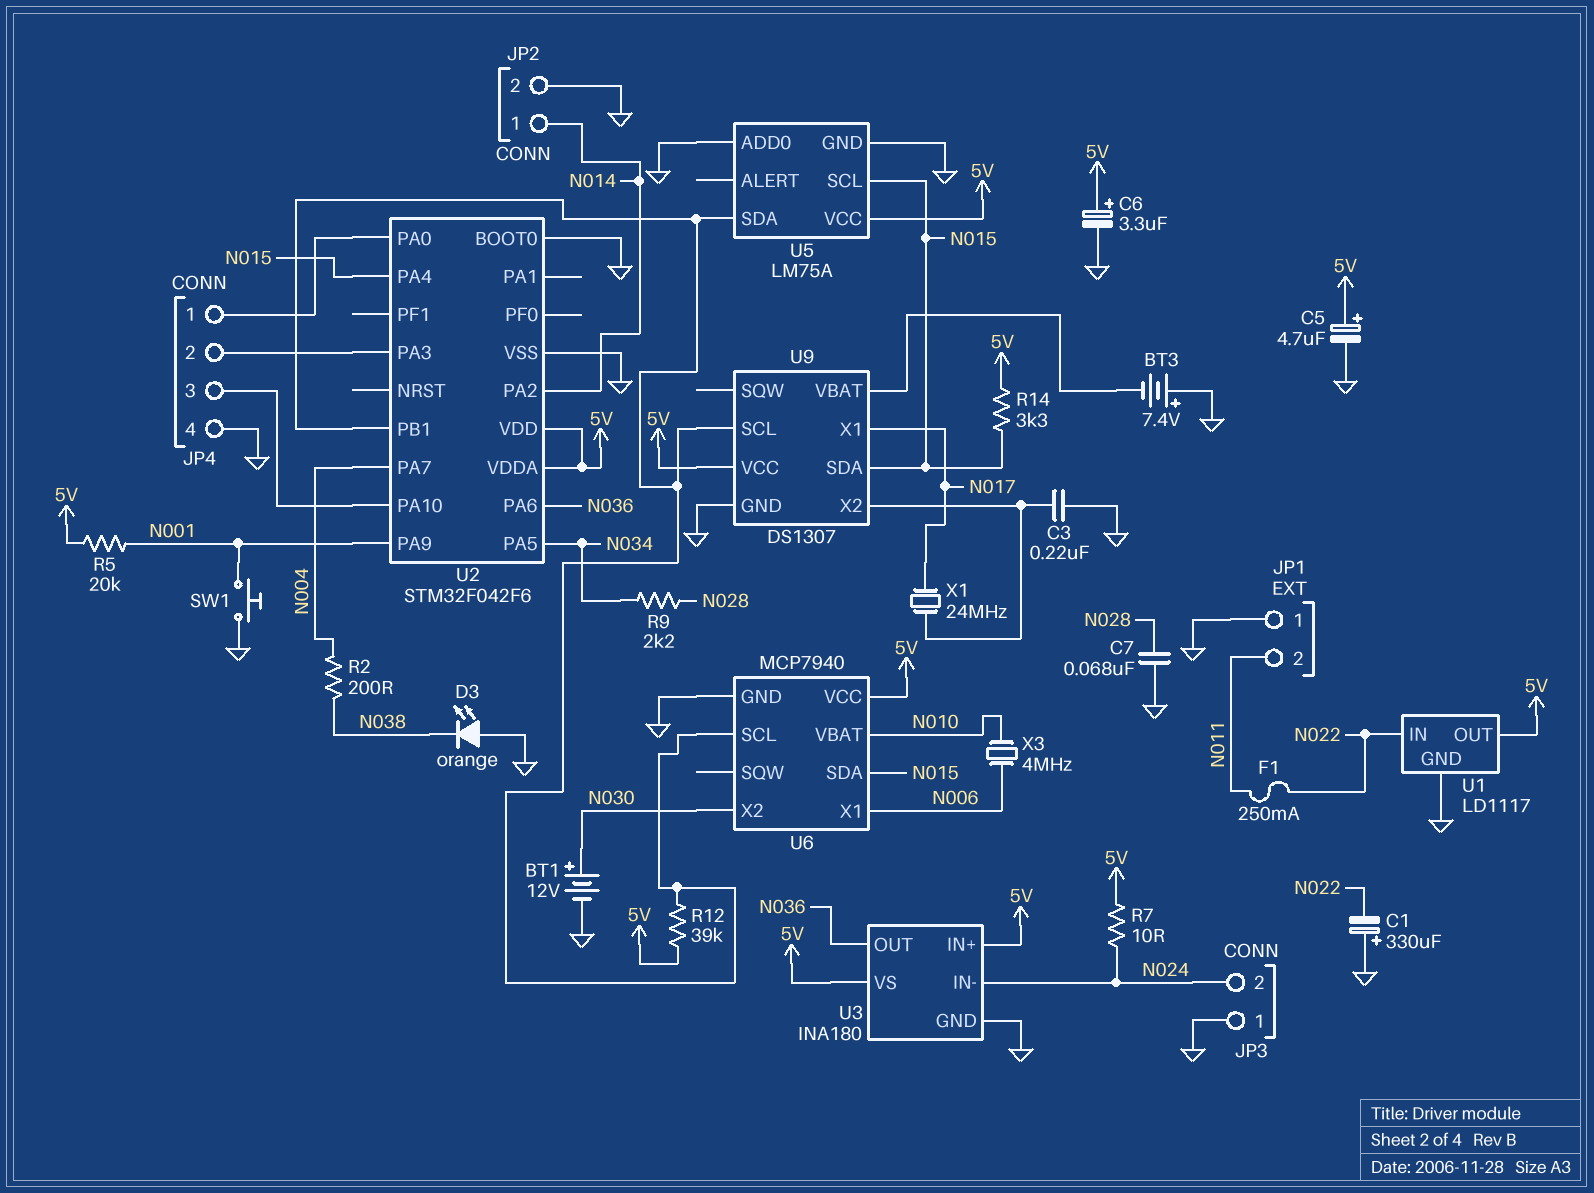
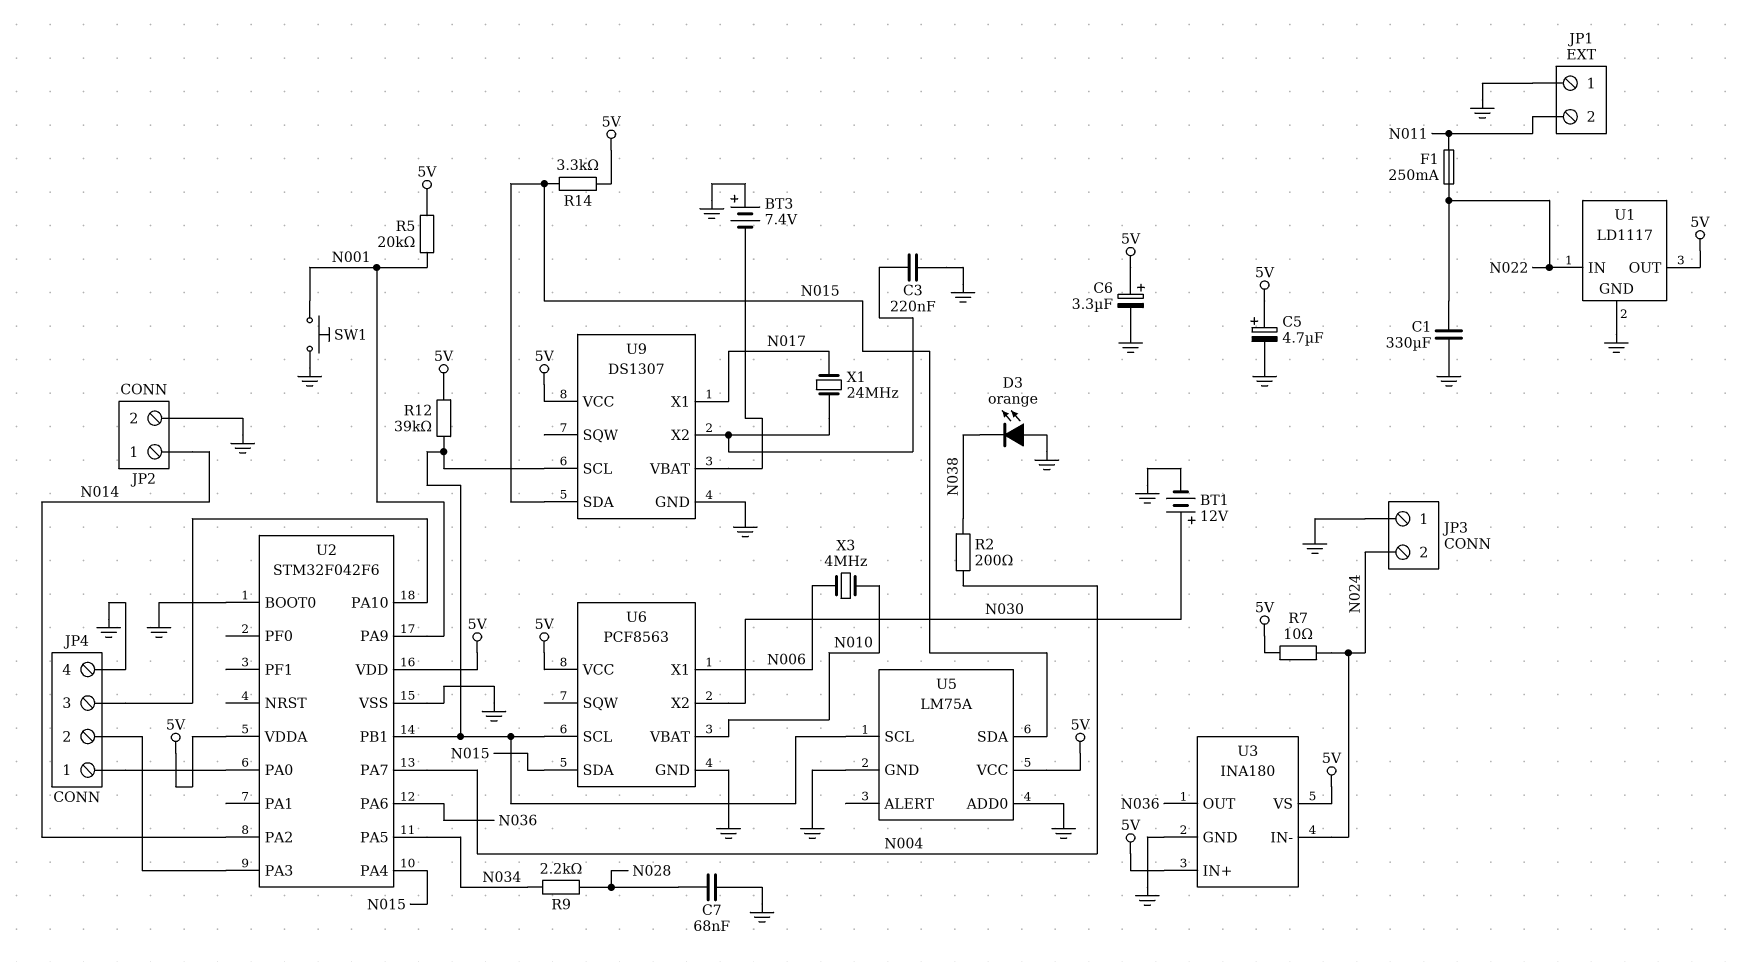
C1: 330uF (plus GND, minus N022) -> 330uF (GND, N022)
U5 pin SCL: N015 -> U2/PB1
U5 pin SDA: U2/PB1 -> N015
U6: MCP7940 -> PCF8563

